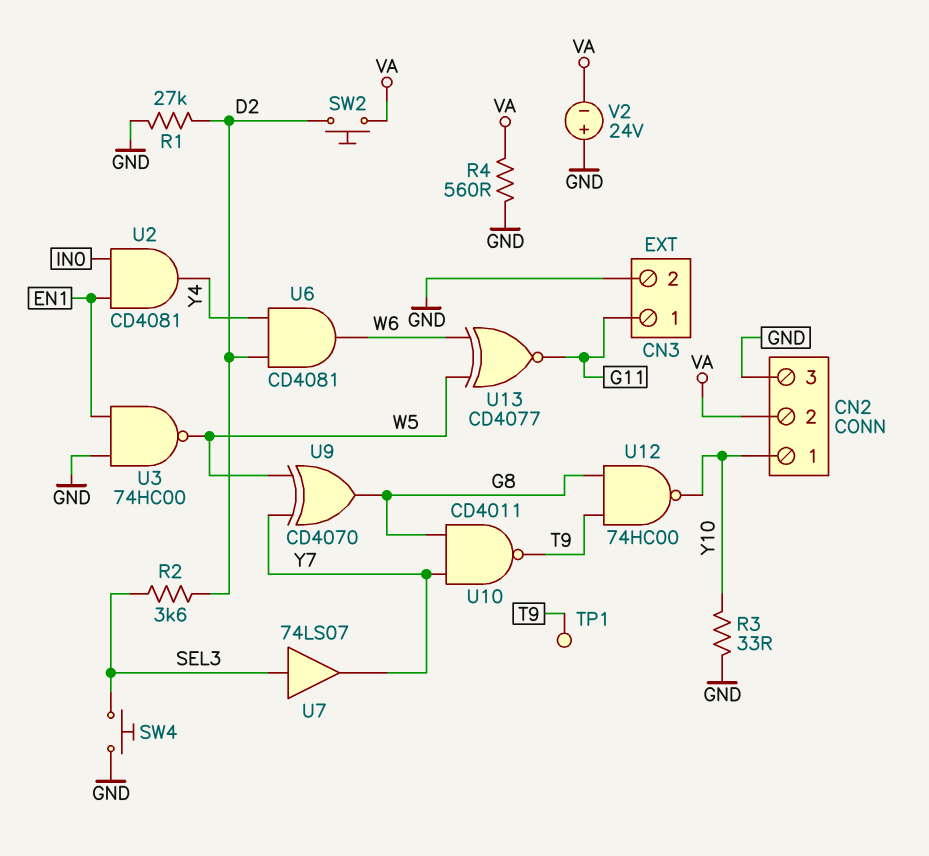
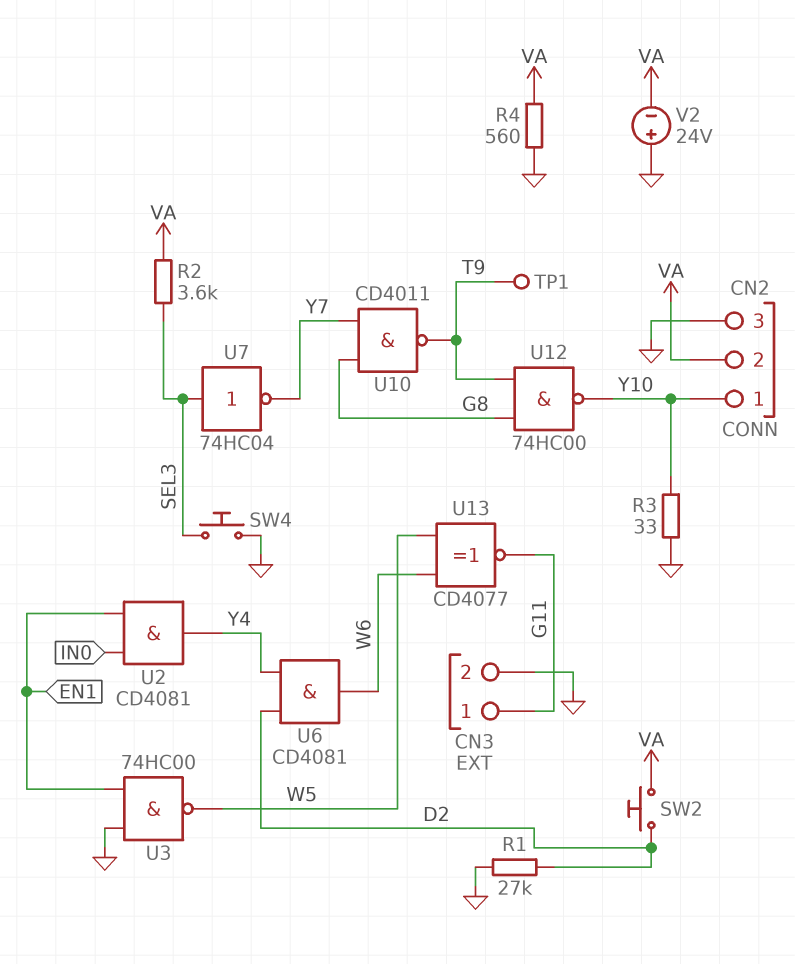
R2: 3.6k (D2, SEL3) -> 3.6k (SEL3, VA)
U7: buffer 74LS07 (in SEL3, out Y7) -> NOT 74HC04 (in SEL3, out Y7)
U9: XOR CD4070 (in W5, in Y7, out G8) -> none

